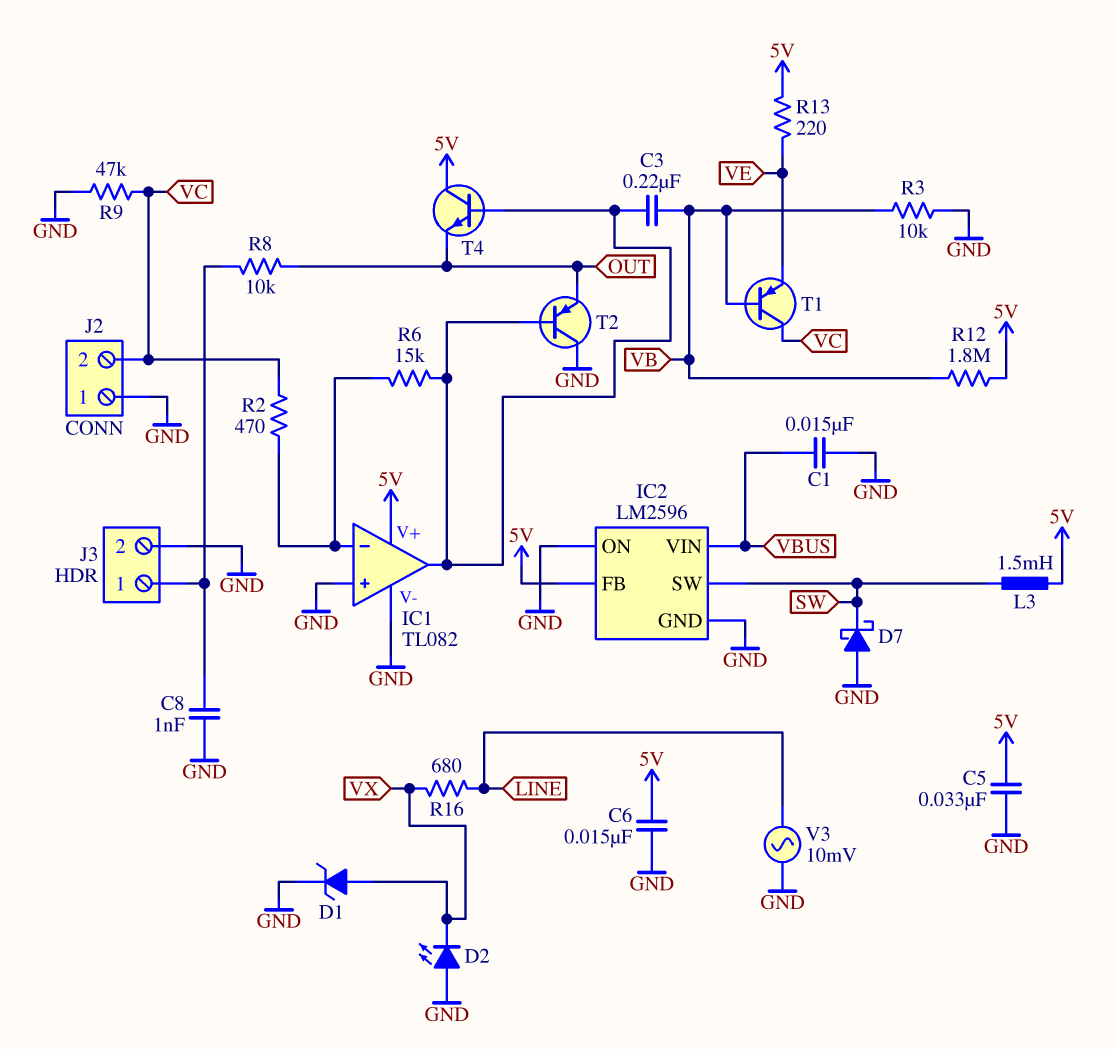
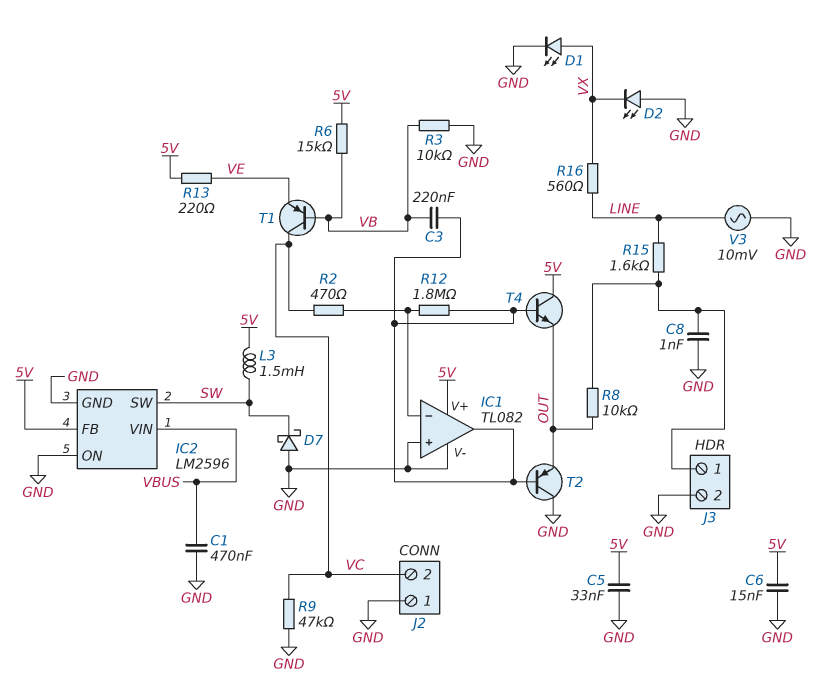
C1: 15nF (GND, VBUS) -> 470nF (GND, VBUS)
D1: zener (A VX, K GND) -> LED (A VX, K GND)
R6: 15k (IC1/in-, IC1/out) -> 15k (5V, VB)
R12: 1.8M (5V, VB) -> 1.8M (IC1/in-, IC1/out)
R15: none -> 1.6k (J3/1, LINE)
R16: 680 (LINE, VX) -> 560 (LINE, VX)

